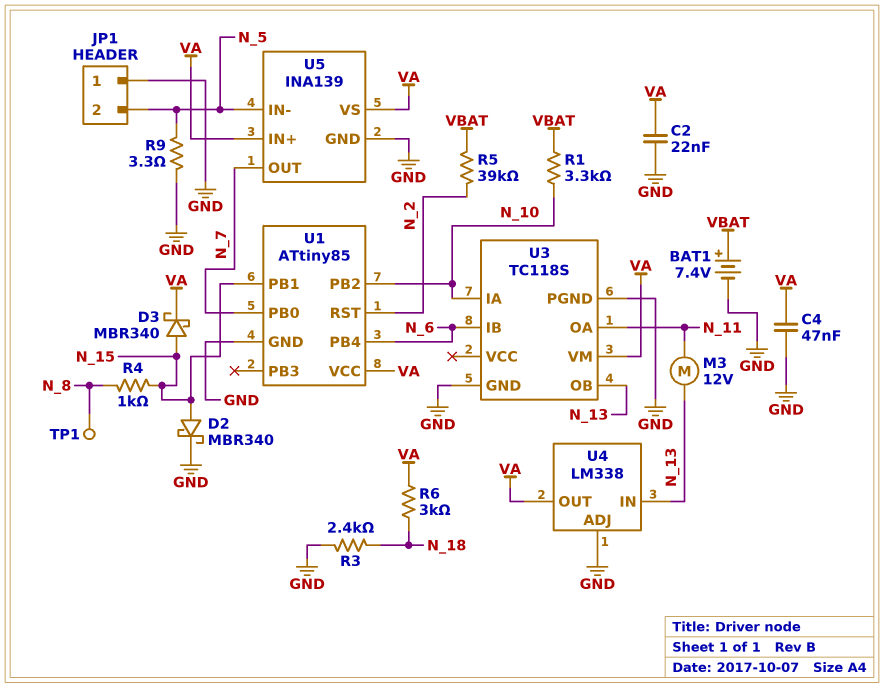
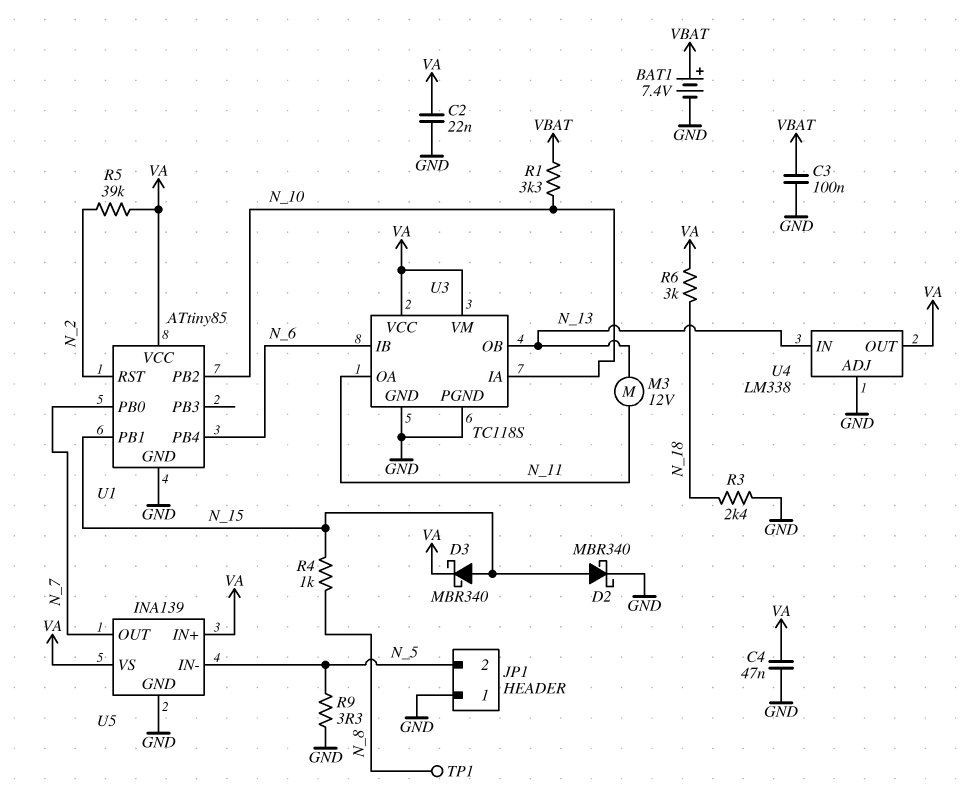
C3: none -> 100nF (GND, VBAT)
R5: 39k (N_2, VBAT) -> 39k (N_2, VA)
U3 pin VCC: none -> VA

